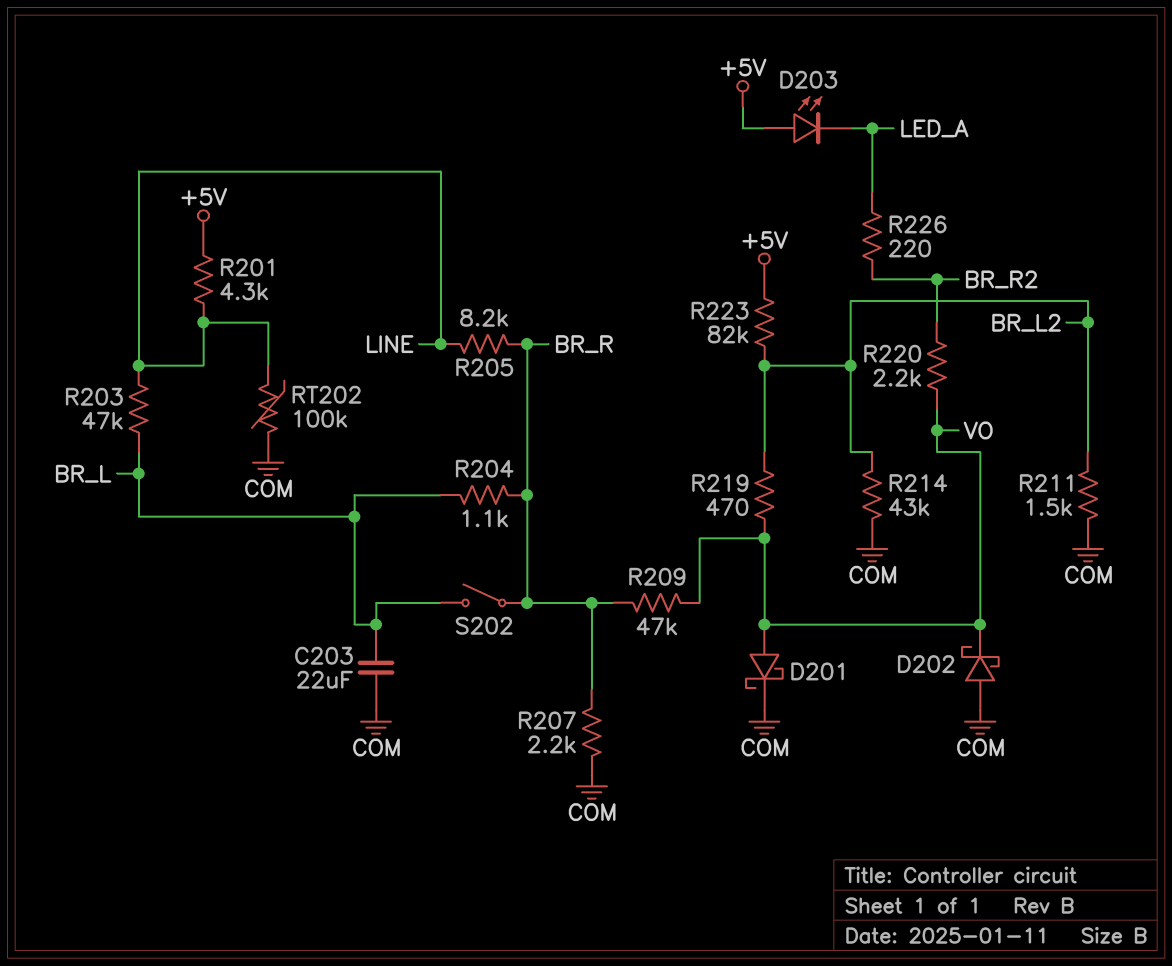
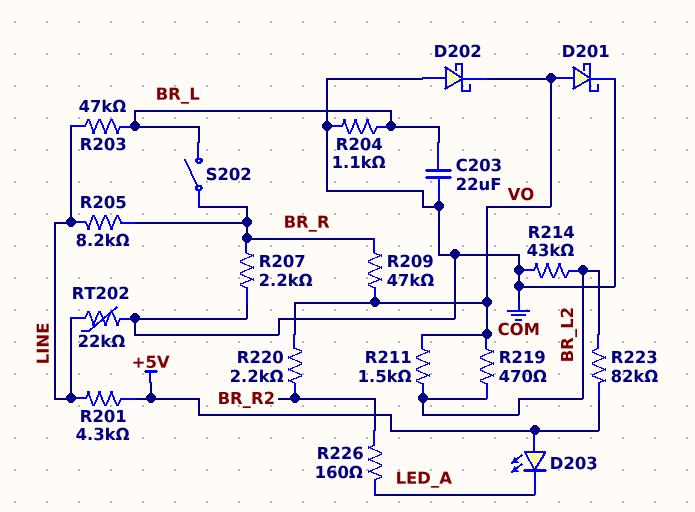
R204: 1.1k (BR_L, BR_R) -> 1.1k (BR_L, COM)
R211: 1.5k (BR_L2, COM) -> 1.5k (BR_L2, VO)
R226: 220 (BR_R2, LED_A) -> 160 (BR_R2, LED_A)
RT202: 100k (COM, LINE) -> 22k (COM, LINE)

